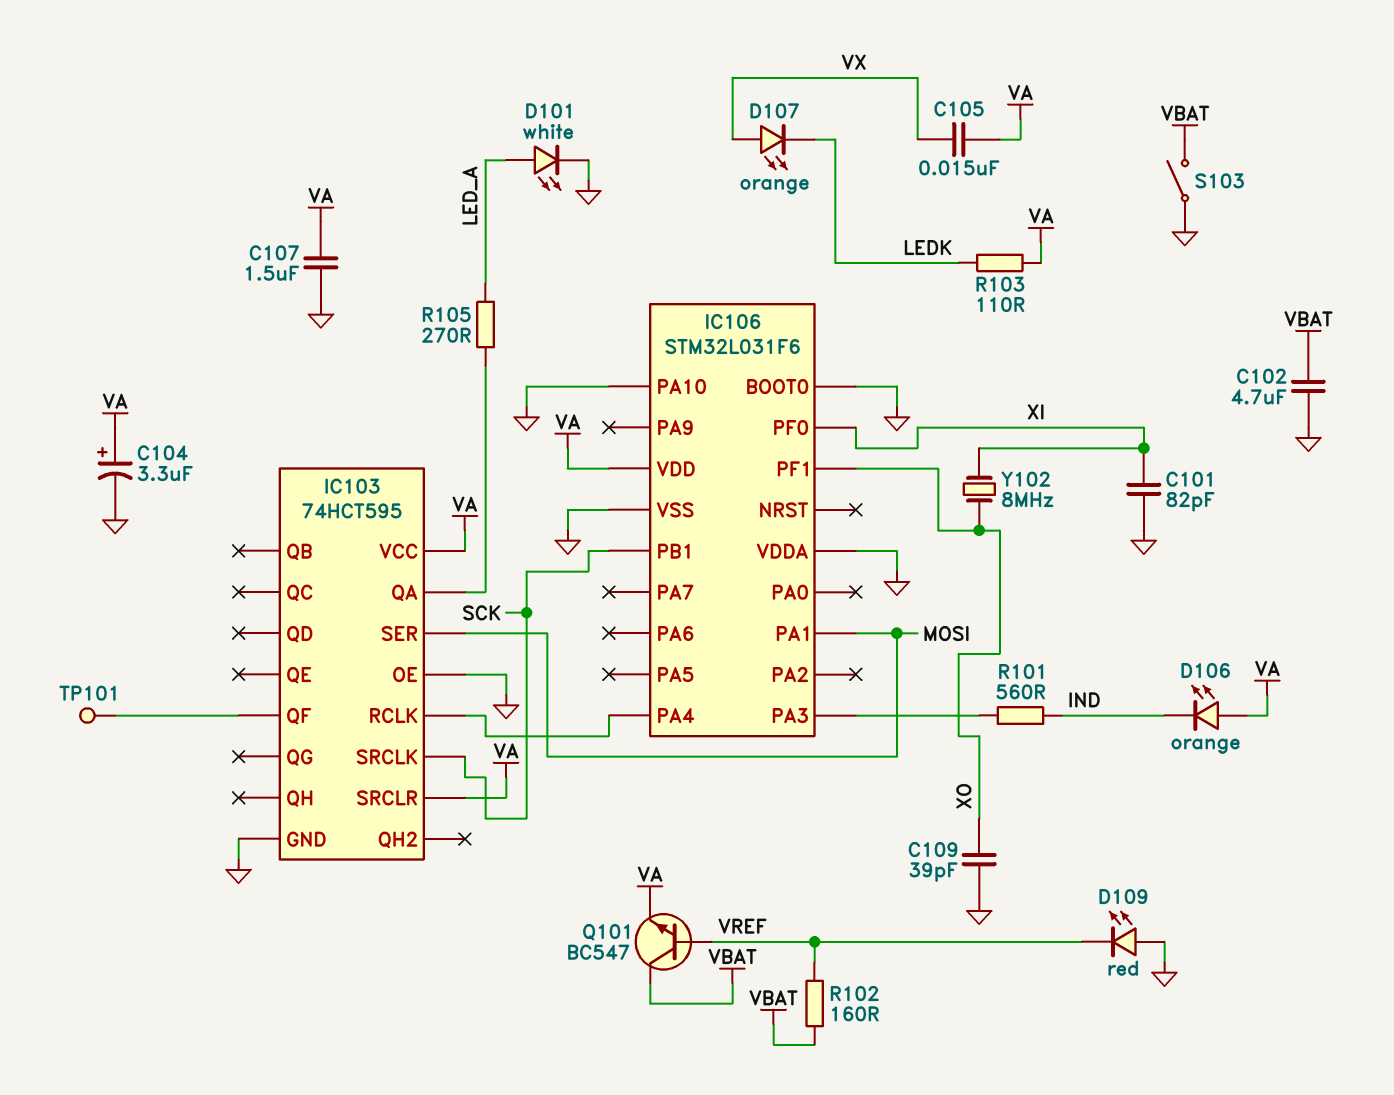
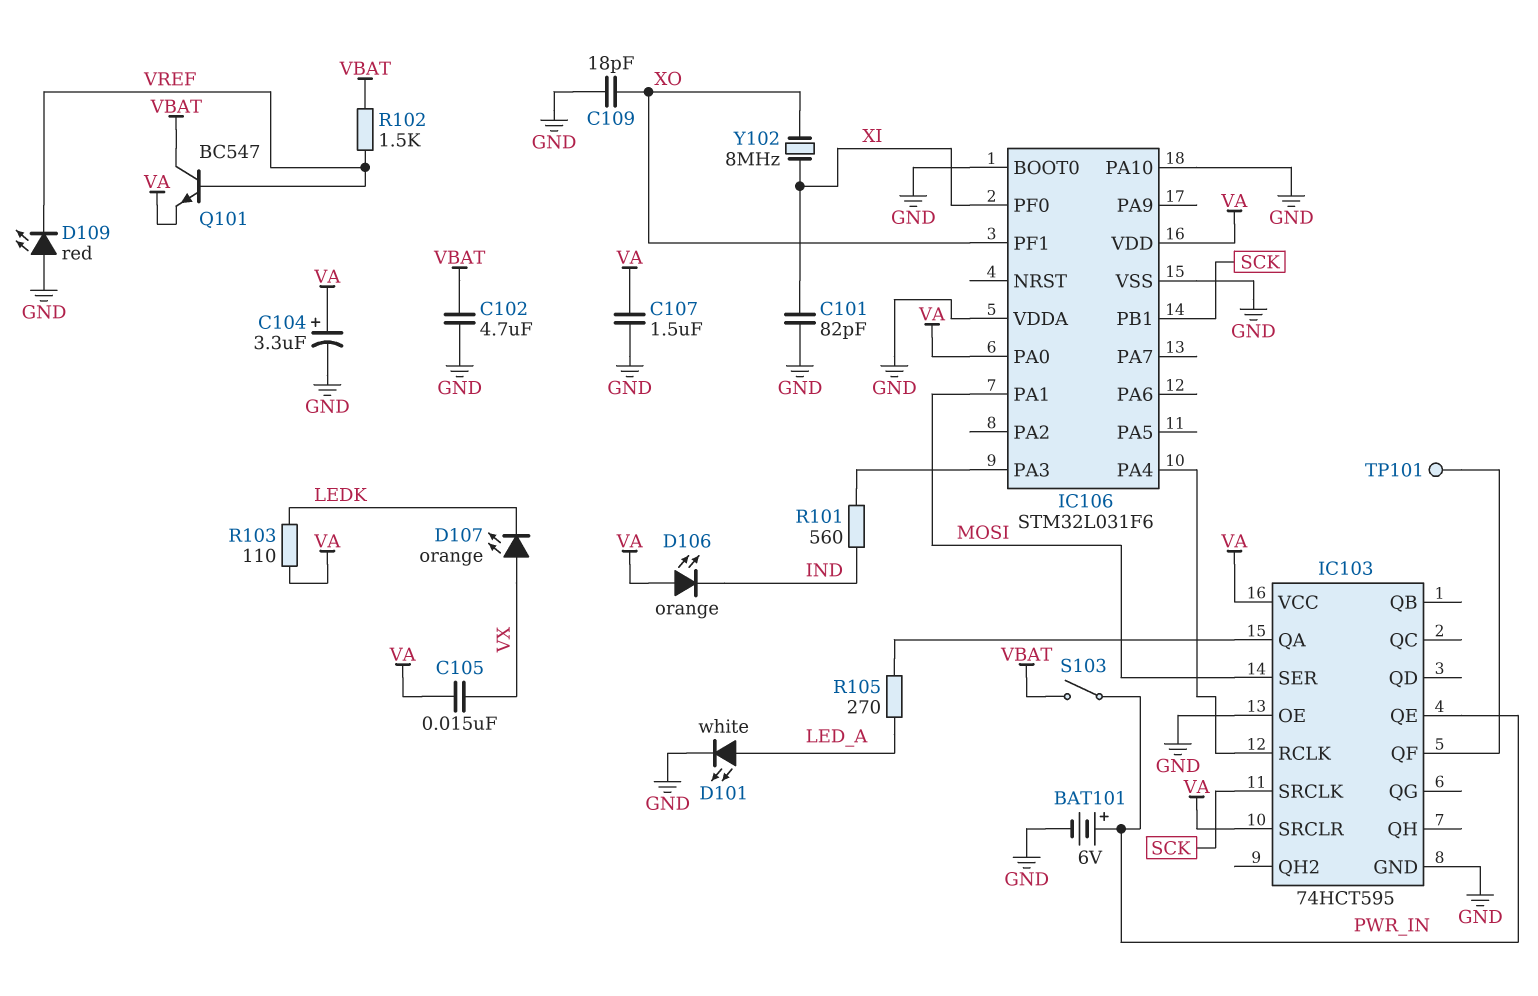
BAT101: none -> 6V (plus PWR_IN, minus GND)
C109: 39pF (GND, XO) -> 18pF (GND, XO)
IC103 pin QE: none -> PWR_IN
IC106 pin PA0: none -> VA
R102: 160 (VBAT, VREF) -> 1.5k (VBAT, VREF)
S103: switch (GND, VBAT) -> switch (PWR_IN, VBAT)

